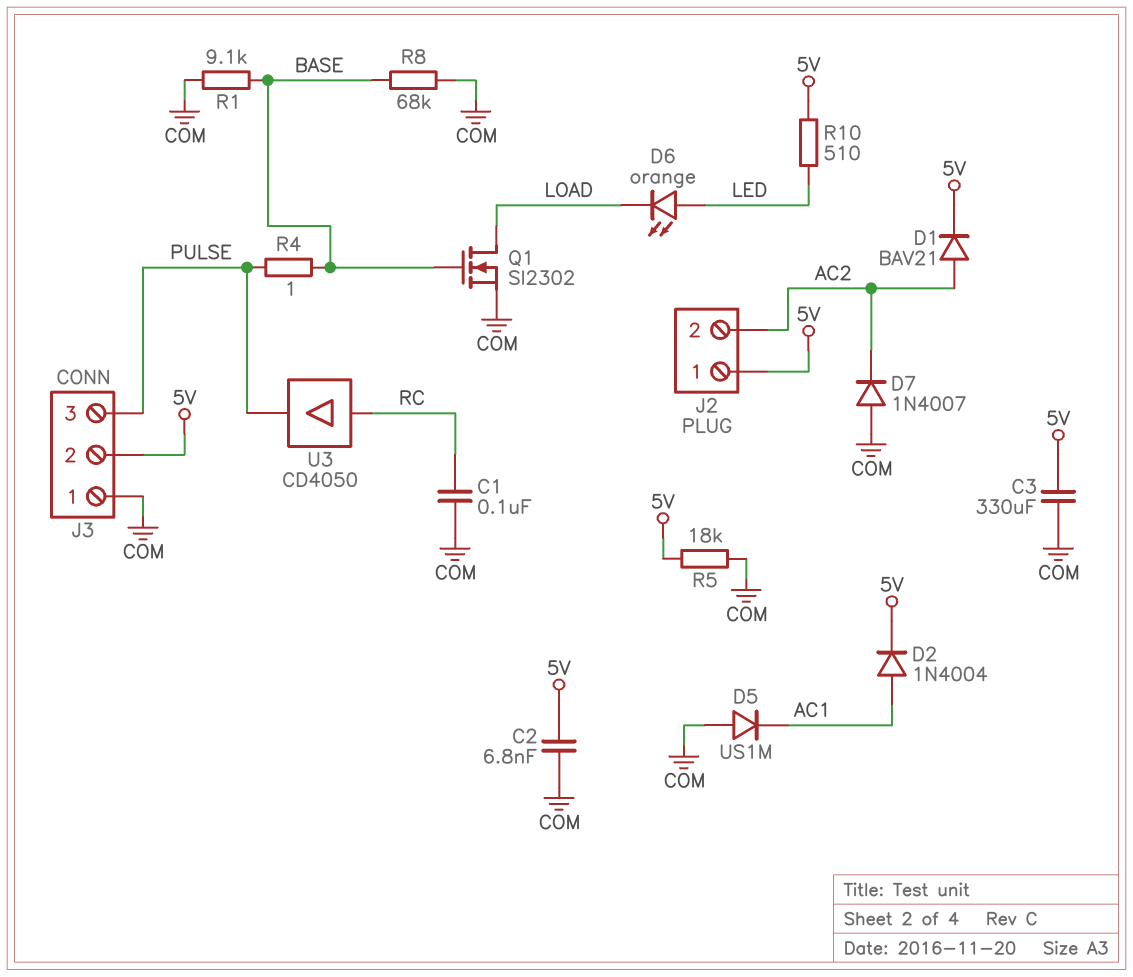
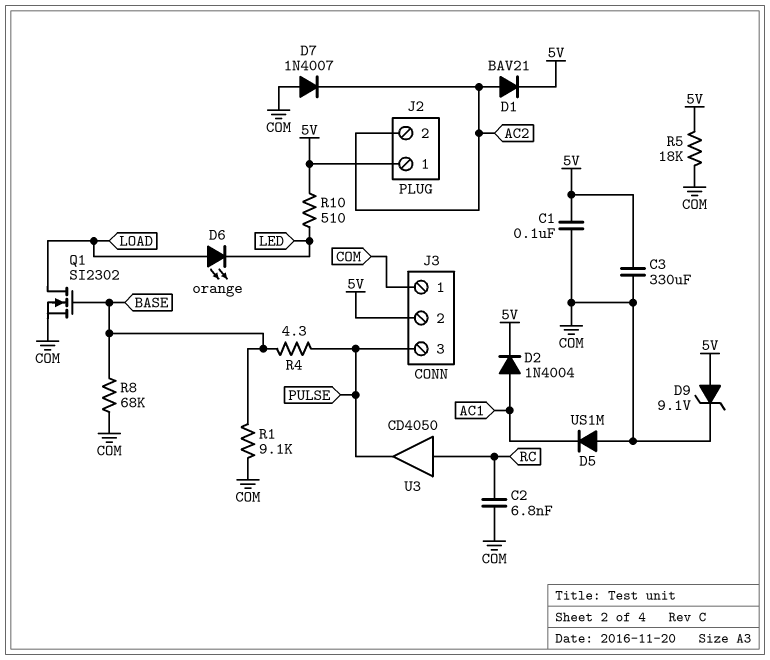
C1: 100nF (COM, RC) -> 100nF (5V, COM)
C2: 6.8nF (5V, COM) -> 6.8nF (COM, RC)
D6: LED orange (A LED, K LOAD) -> LED orange (A LOAD, K LED)
D9: none -> zener 9.1V (A 5V, K COM)
R4: 1 (BASE, PULSE) -> 4.3 (BASE, PULSE)

